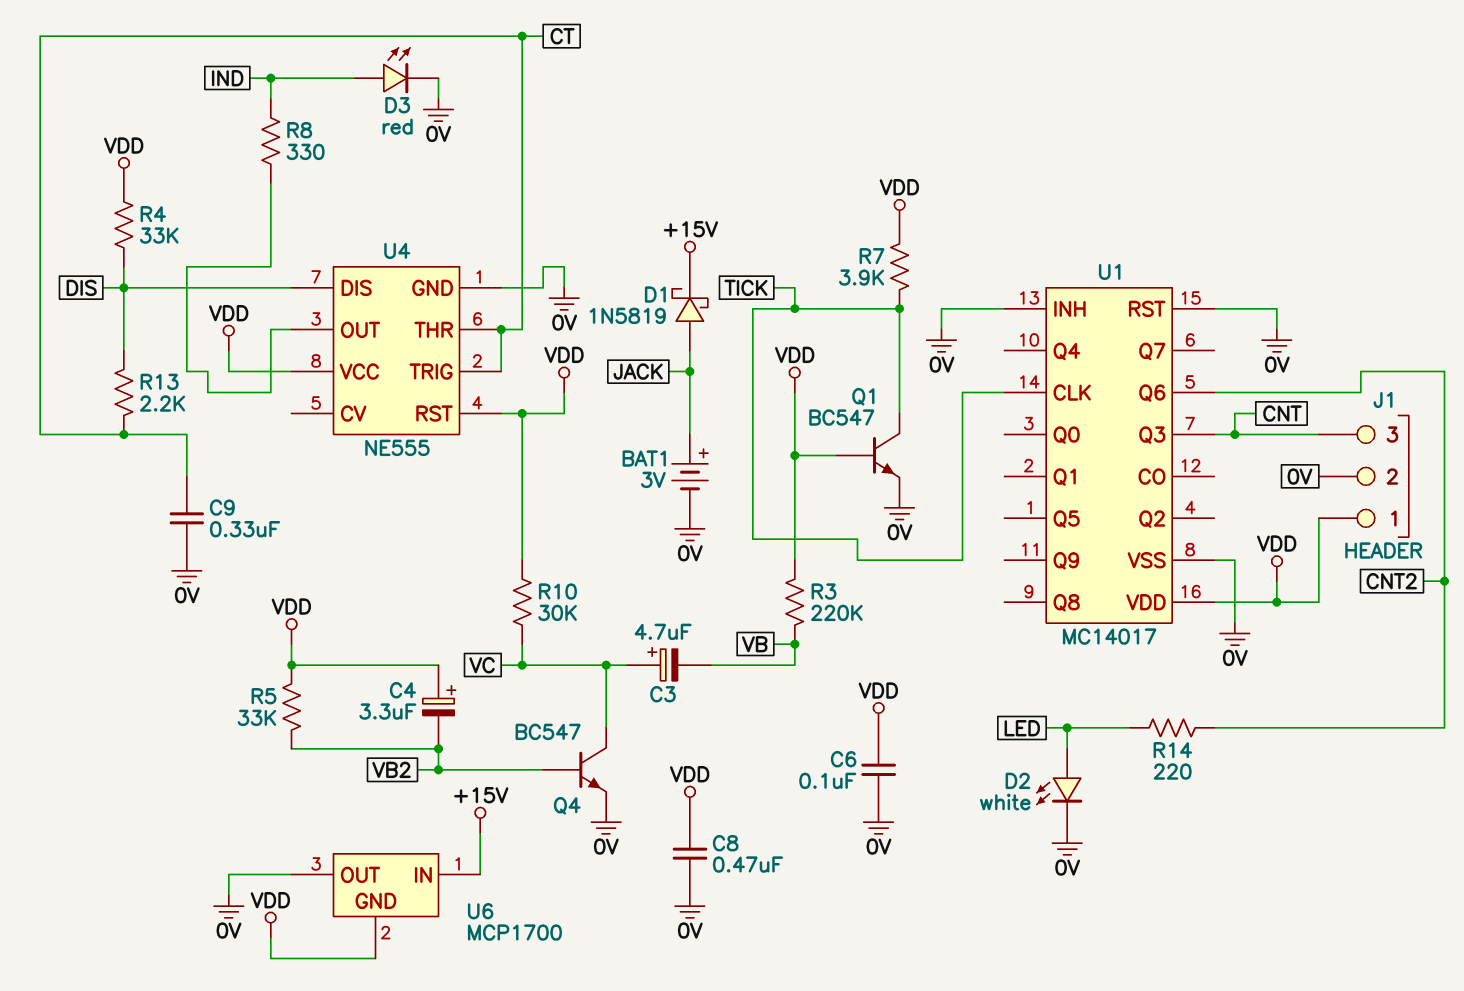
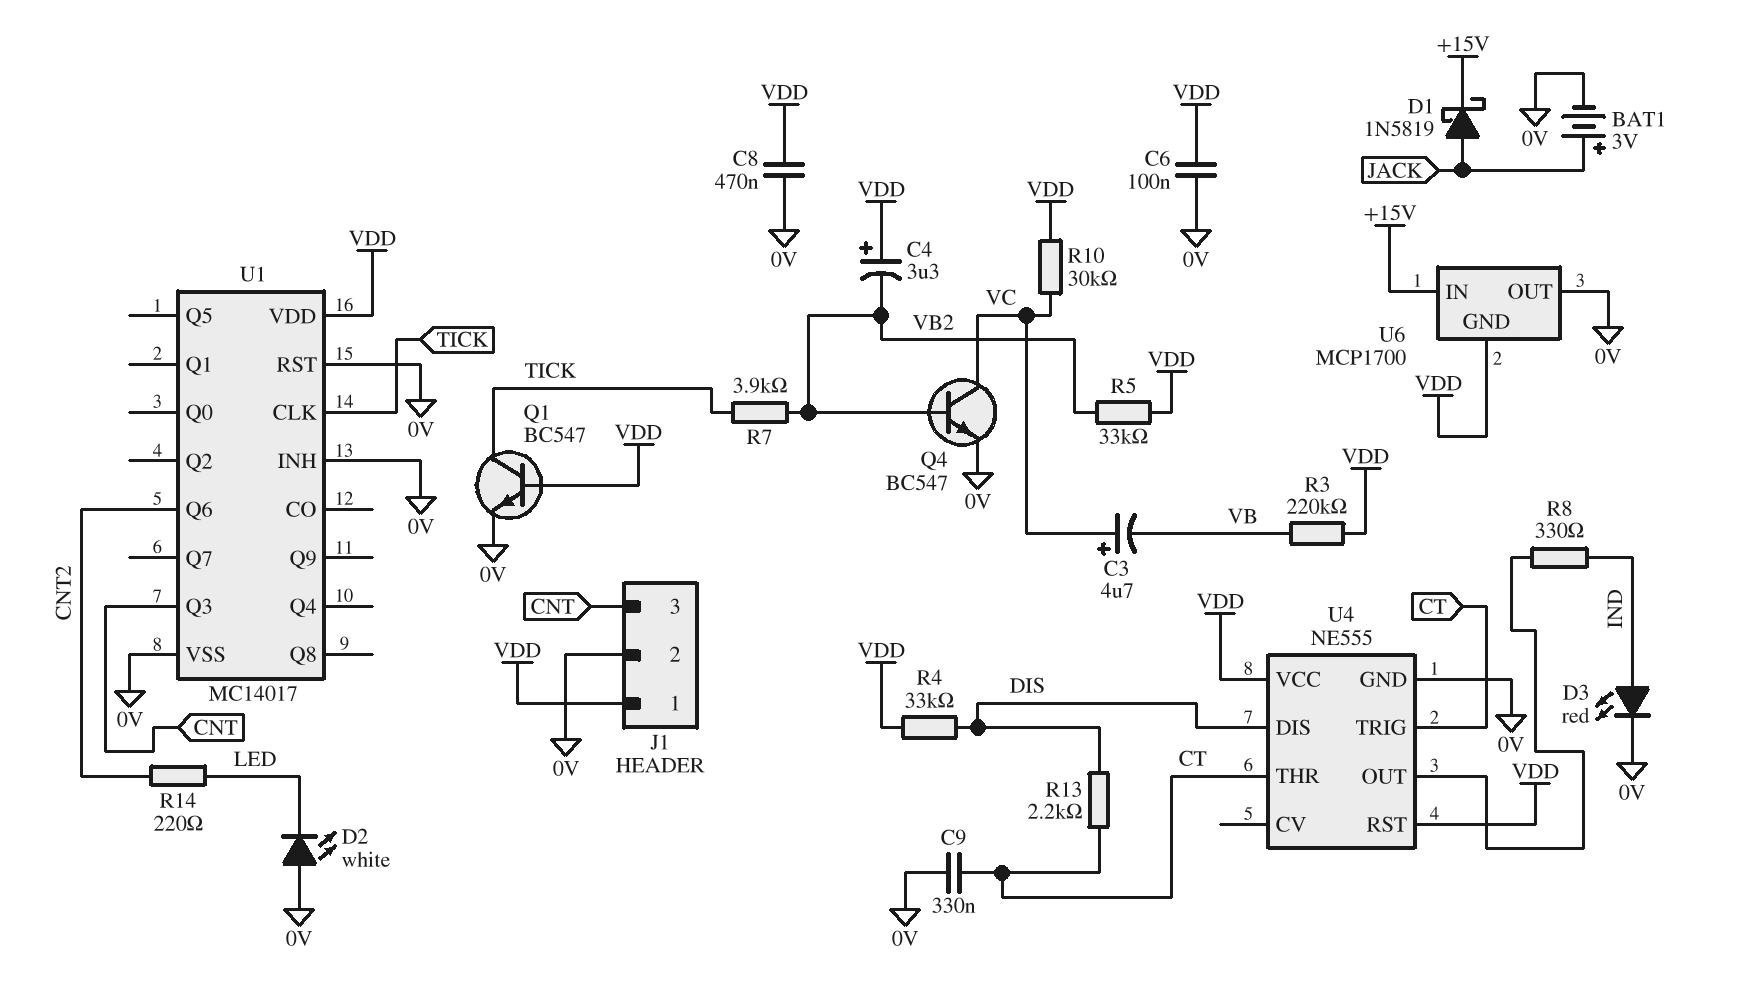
D2: LED white (A LED, K 0V) -> LED white (A 0V, K LED)
R7: 3.9k (TICK, VDD) -> 3.9k (TICK, VB2)

